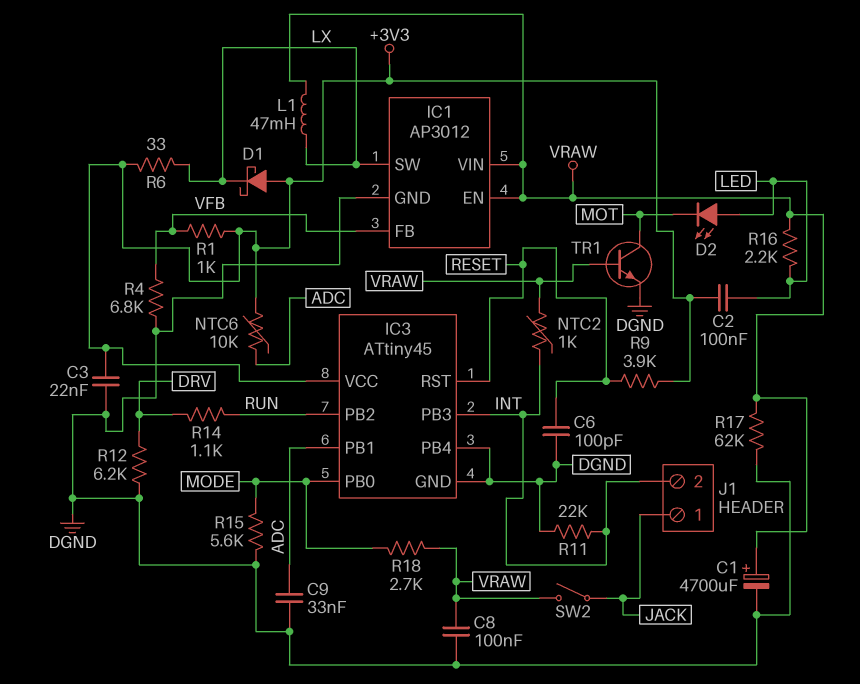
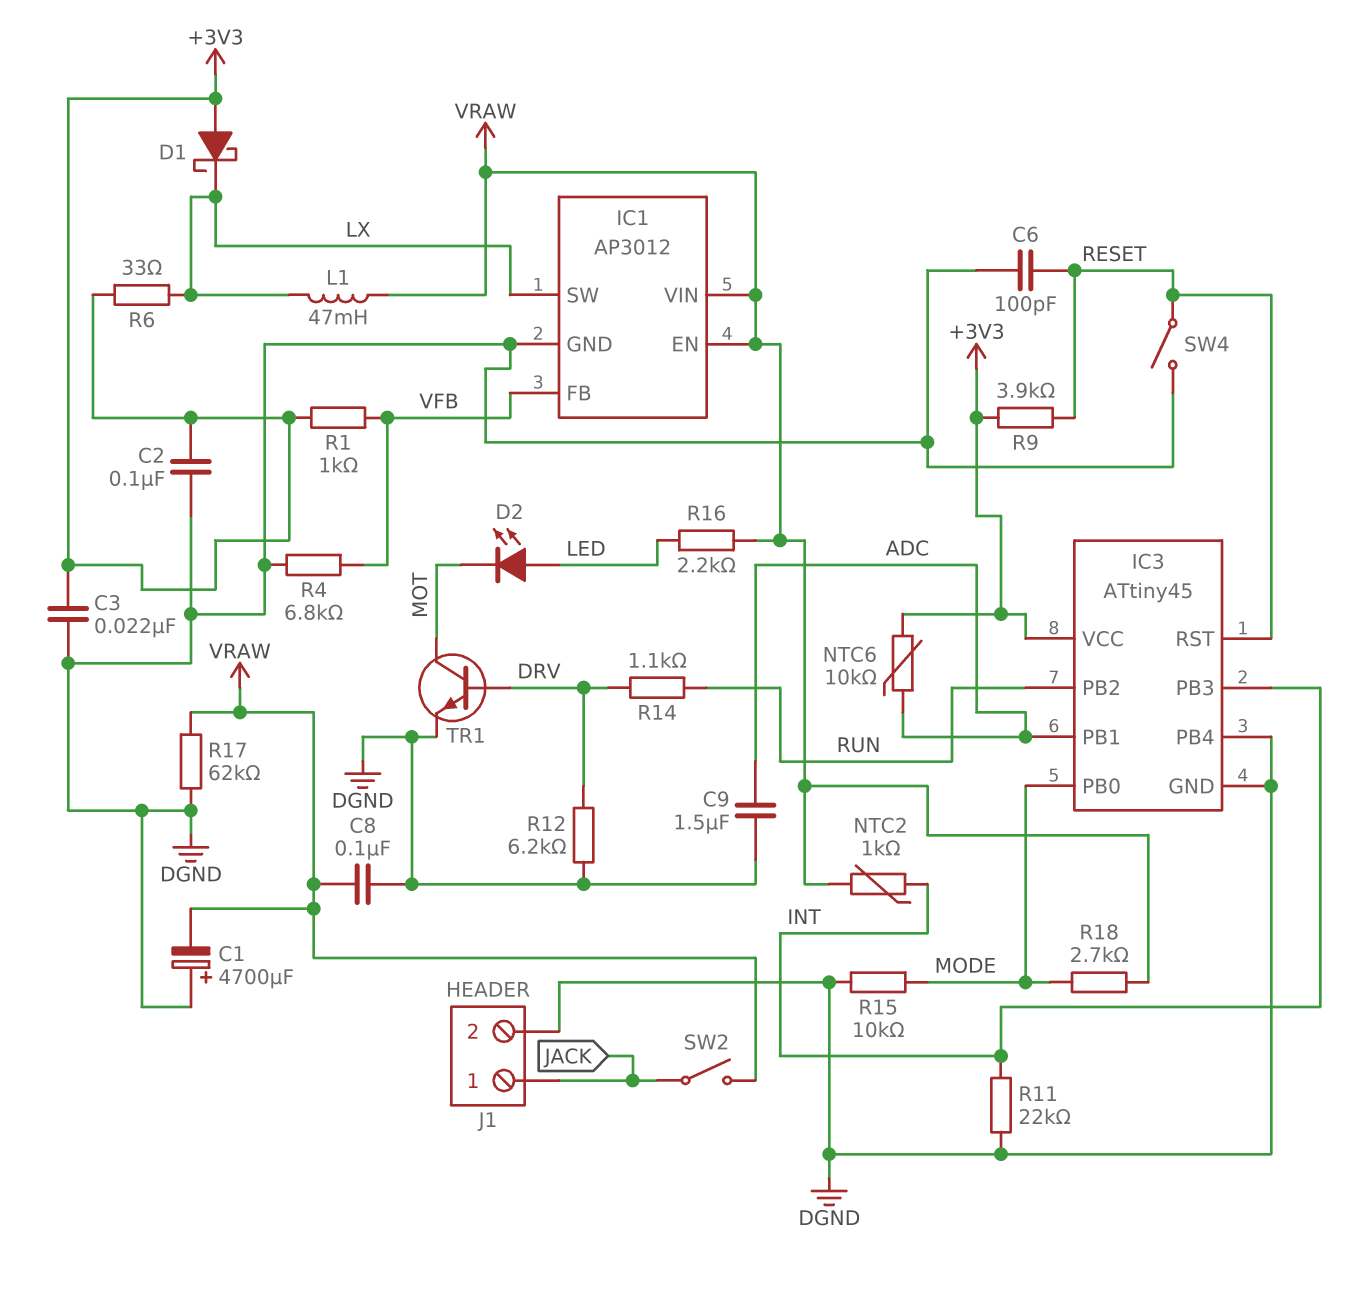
C1: 4700uF (plus VRAW, minus DGND) -> 4700uF (plus DGND, minus VRAW)
C2: 100nF (+3V3, LED) -> 100nF (+3V3, DGND)
C9: 33nF (ADC, DGND) -> 1.5uF (ADC, DGND)
J1 pin 2: INT -> DGND
R15: 5.6k (DGND, MODE) -> 10k (DGND, MODE)
SW4: none -> switch (DGND, RESET)
TR1: NPN (B VRAW, C MOT, E DGND) -> NPN (B DRV, C MOT, E DGND)

